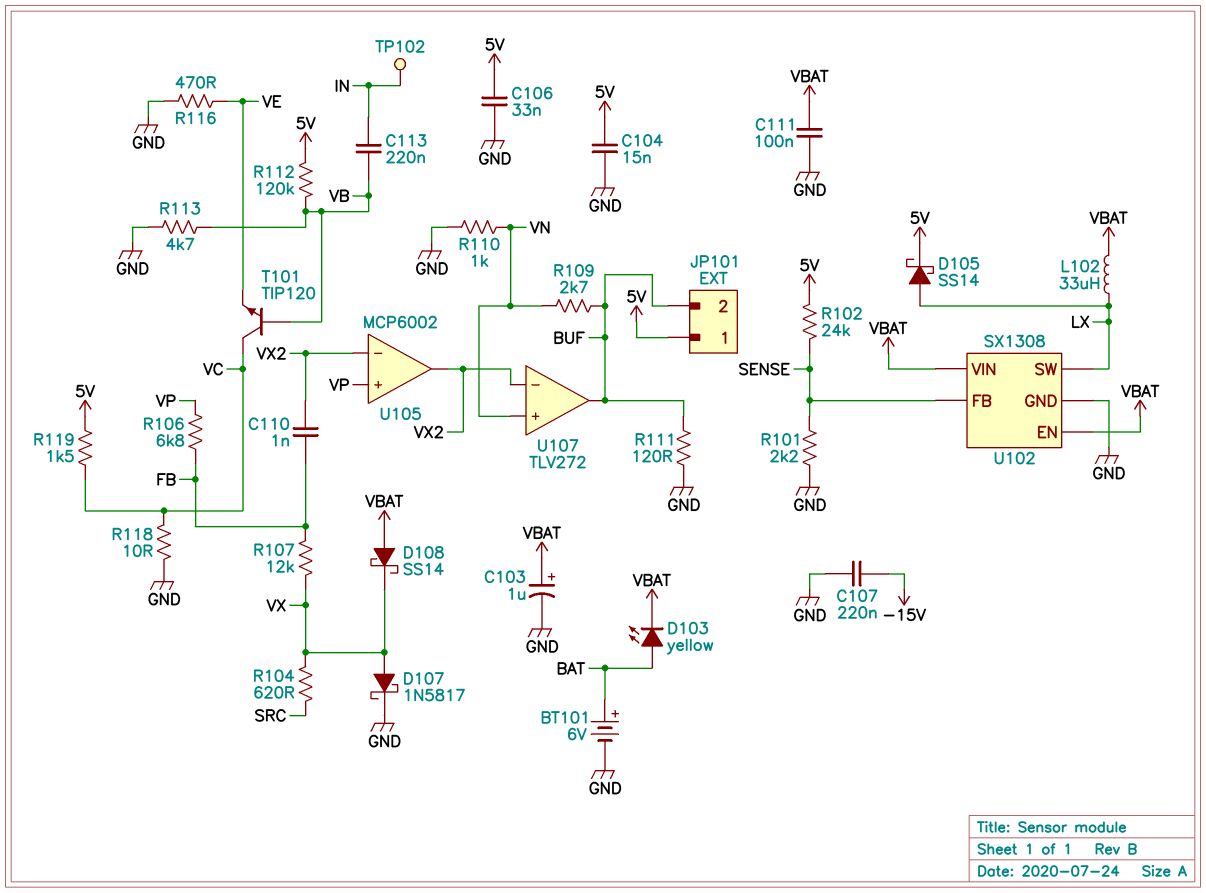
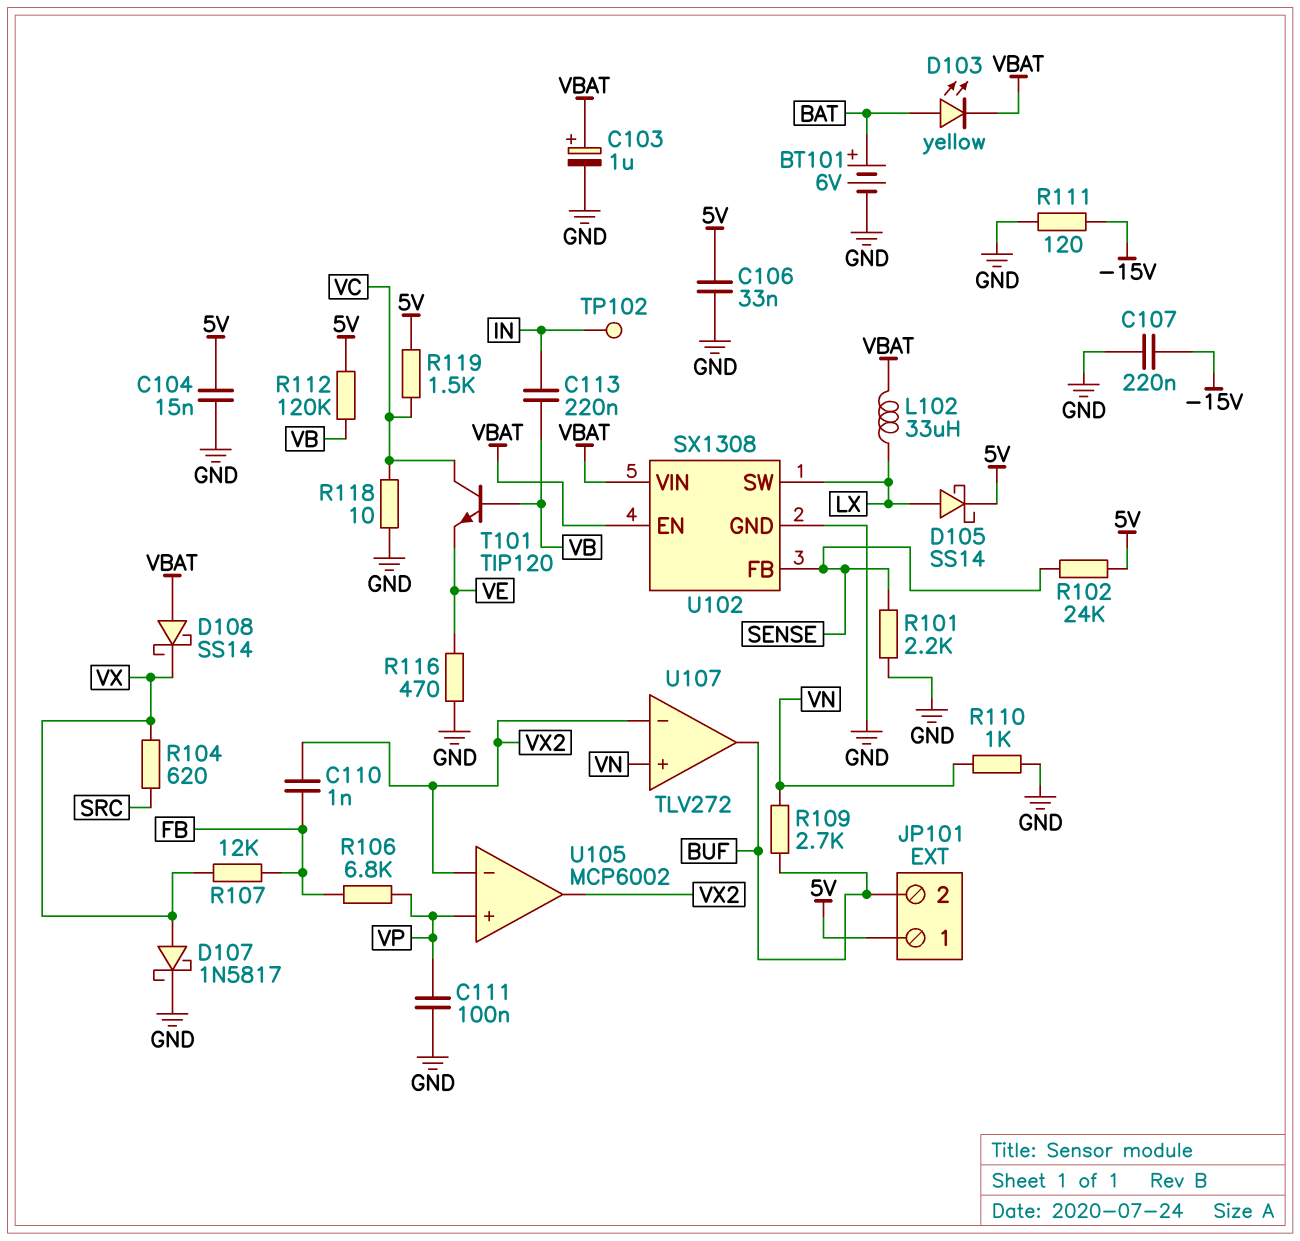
C111: 100nF (GND, VBAT) -> 100nF (GND, VP)
R111: 120 (BUF, GND) -> 120 (-15V, GND)
R113: 4.7k (GND, VB) -> none

